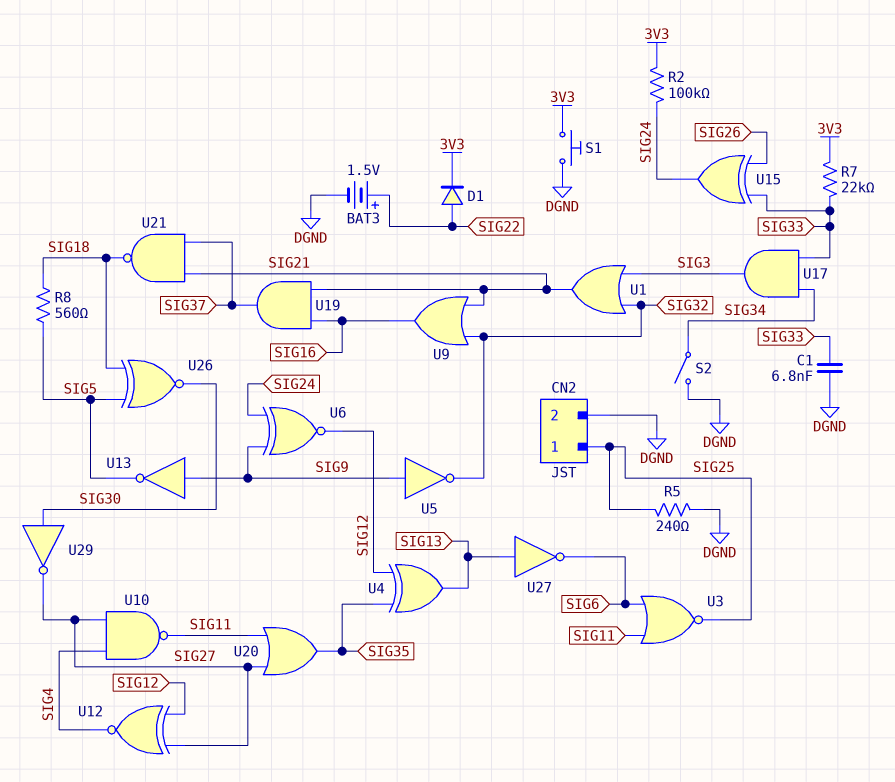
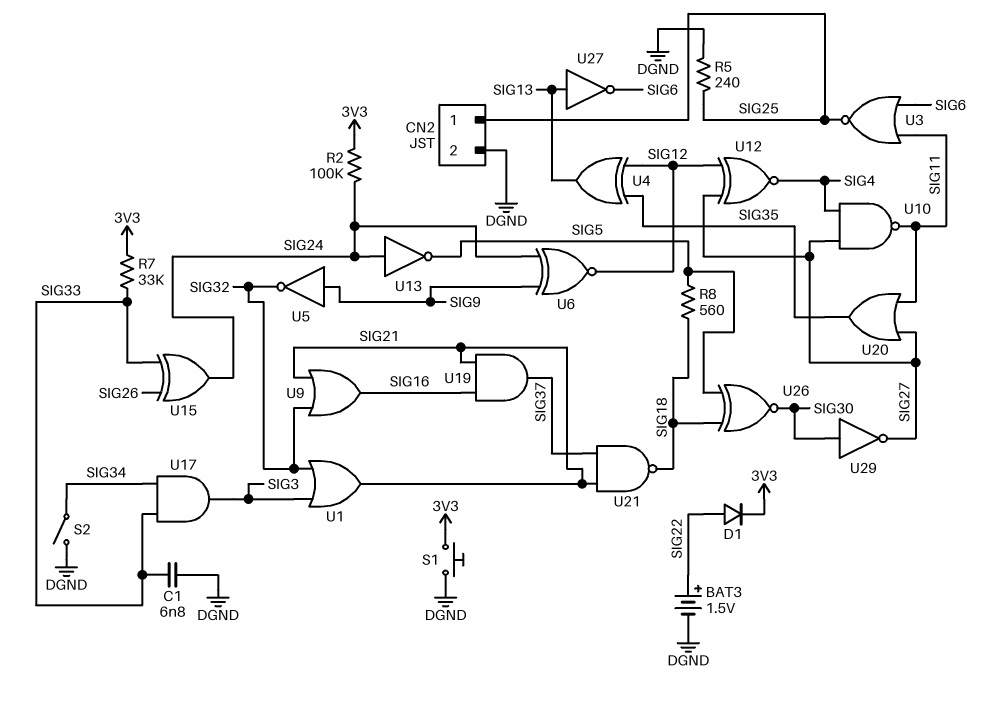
R7: 22k (3V3, SIG33) -> 33k (3V3, SIG33)
U13: NOT (in SIG9, out SIG5) -> NOT (in SIG24, out SIG5)

